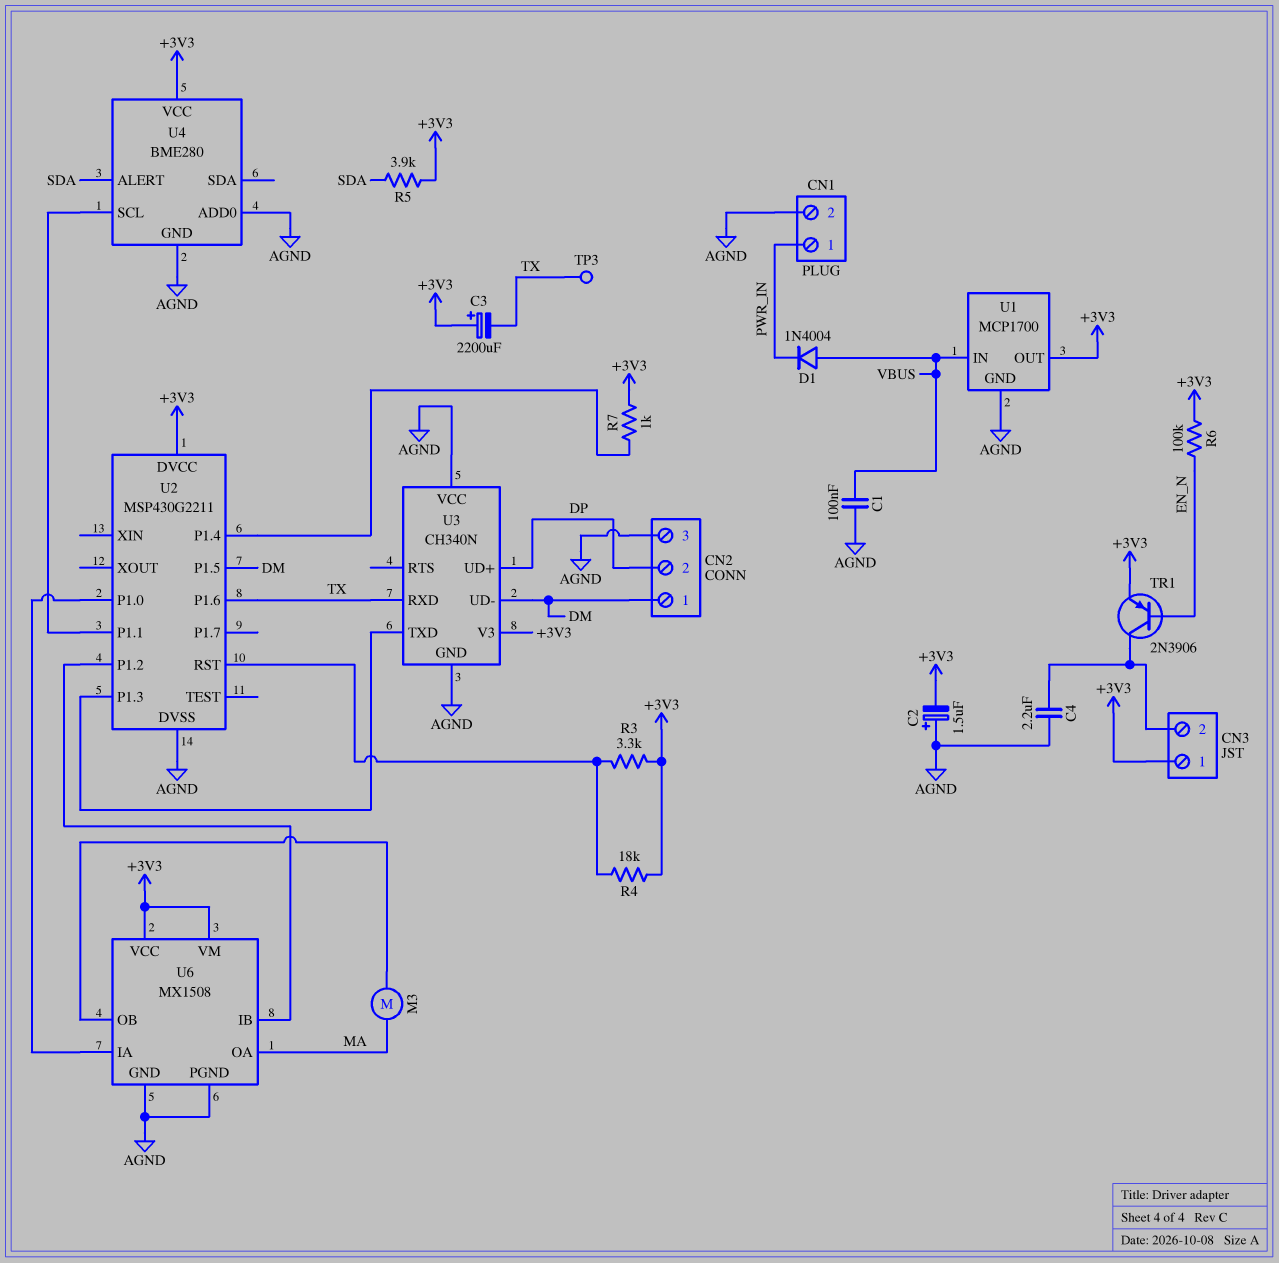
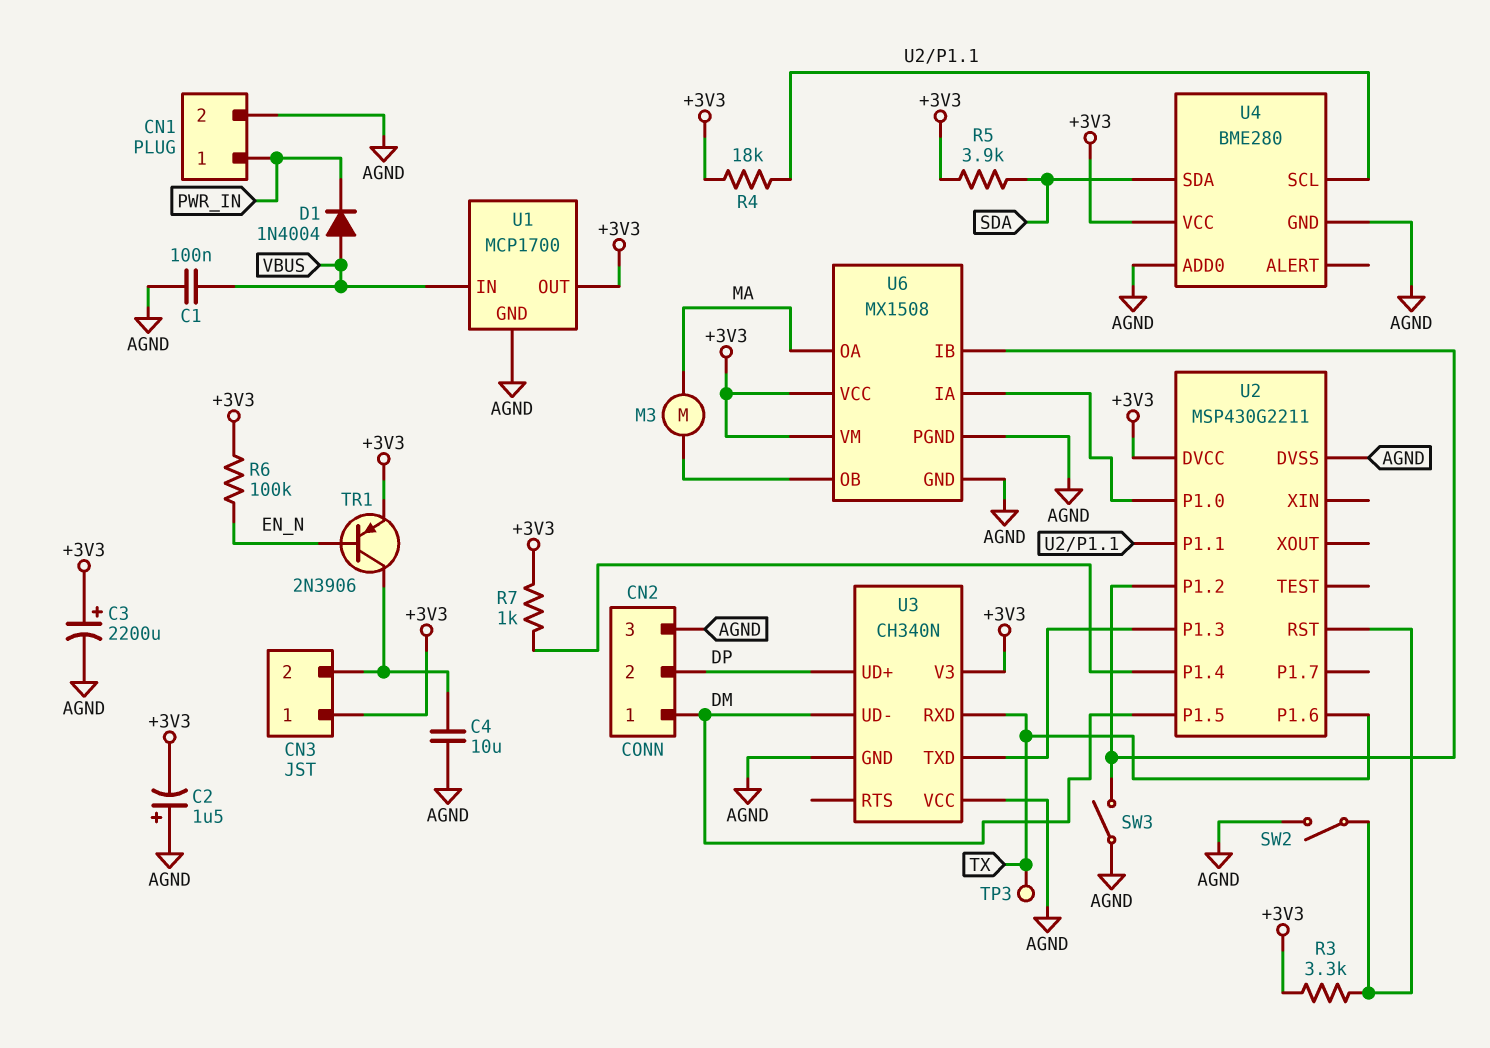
C3: 2200uF (plus +3V3, minus TX) -> 2200uF (plus +3V3, minus AGND)
C4: 2.2uF (AGND, CN3/2) -> 10uF (AGND, CN3/2)
R4: 18k (+3V3, U2/RST) -> 18k (+3V3, U2/P1.1)
SW2: none -> switch (AGND, U2/RST)
SW3: none -> switch (AGND, U2/P1.2)
U4 pin ALERT: SDA -> none
U4 pin SDA: none -> SDA

